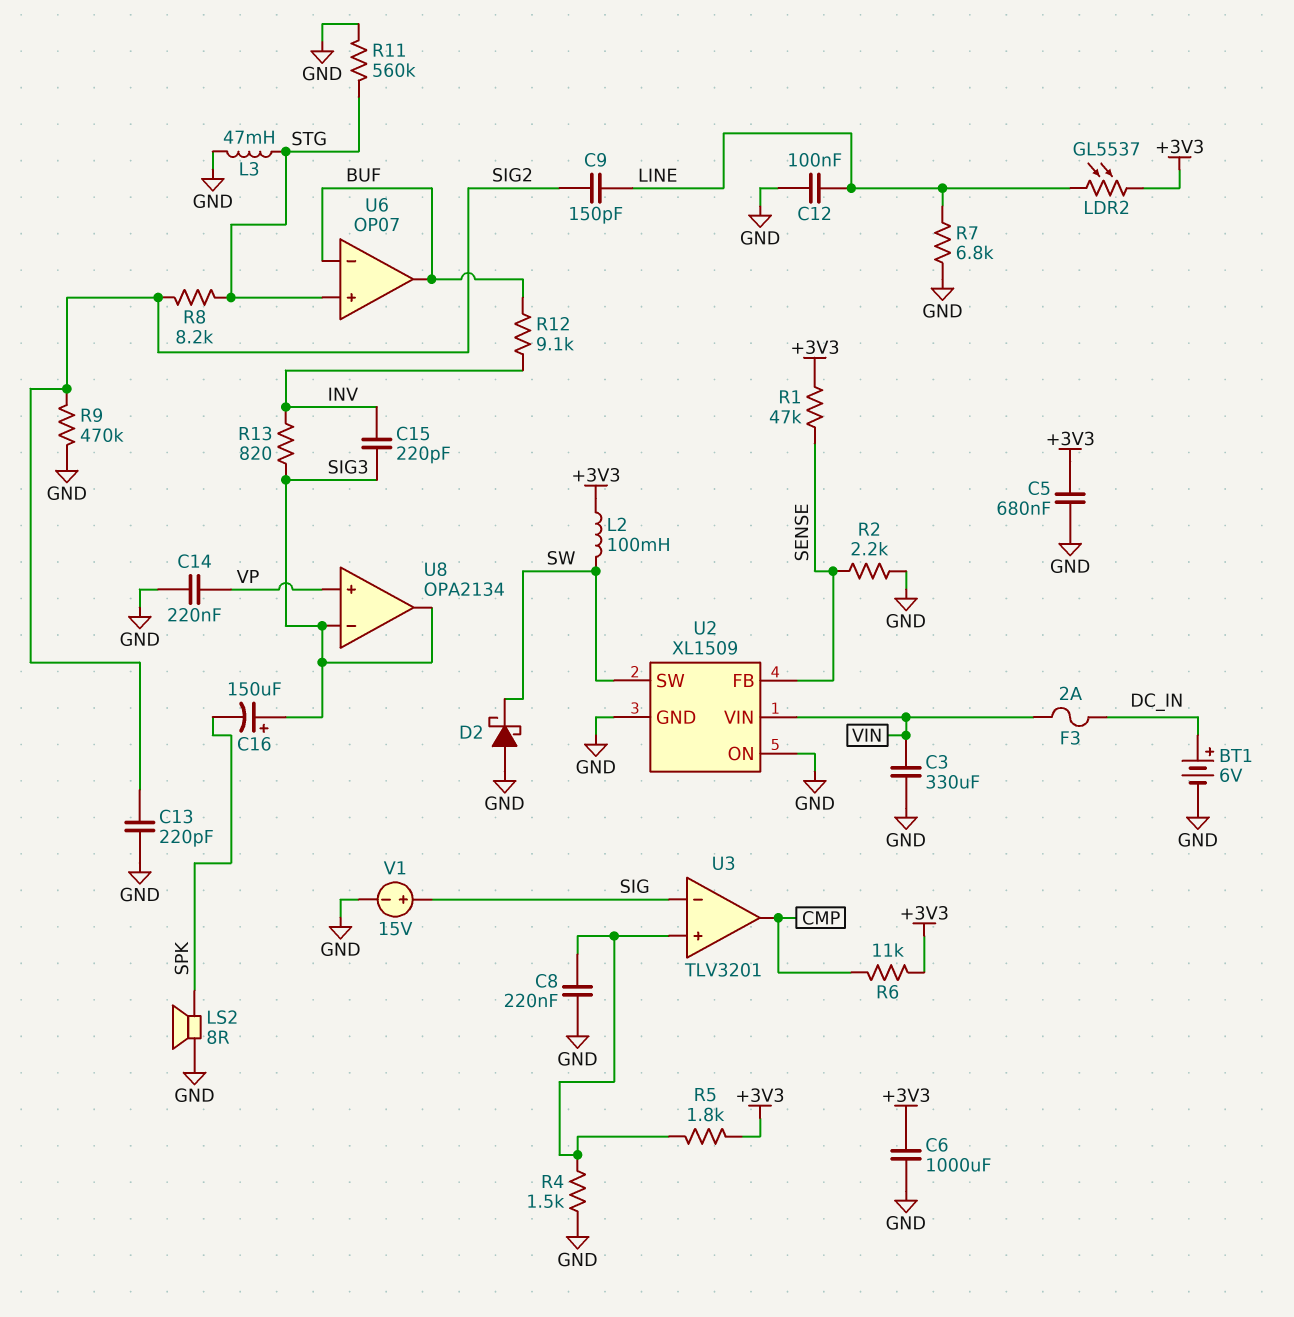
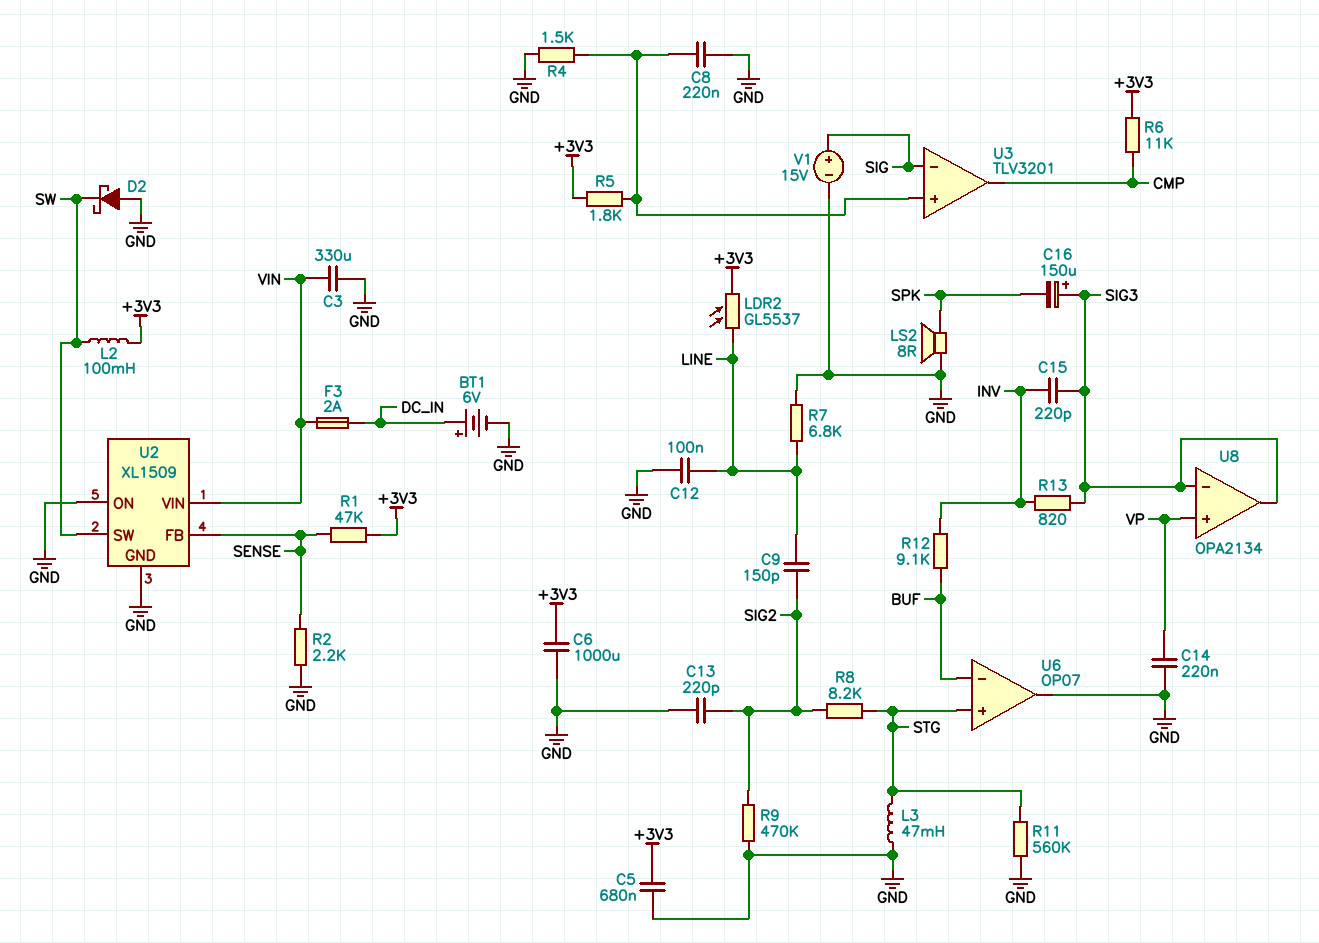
U6 pin out: BUF -> GND

